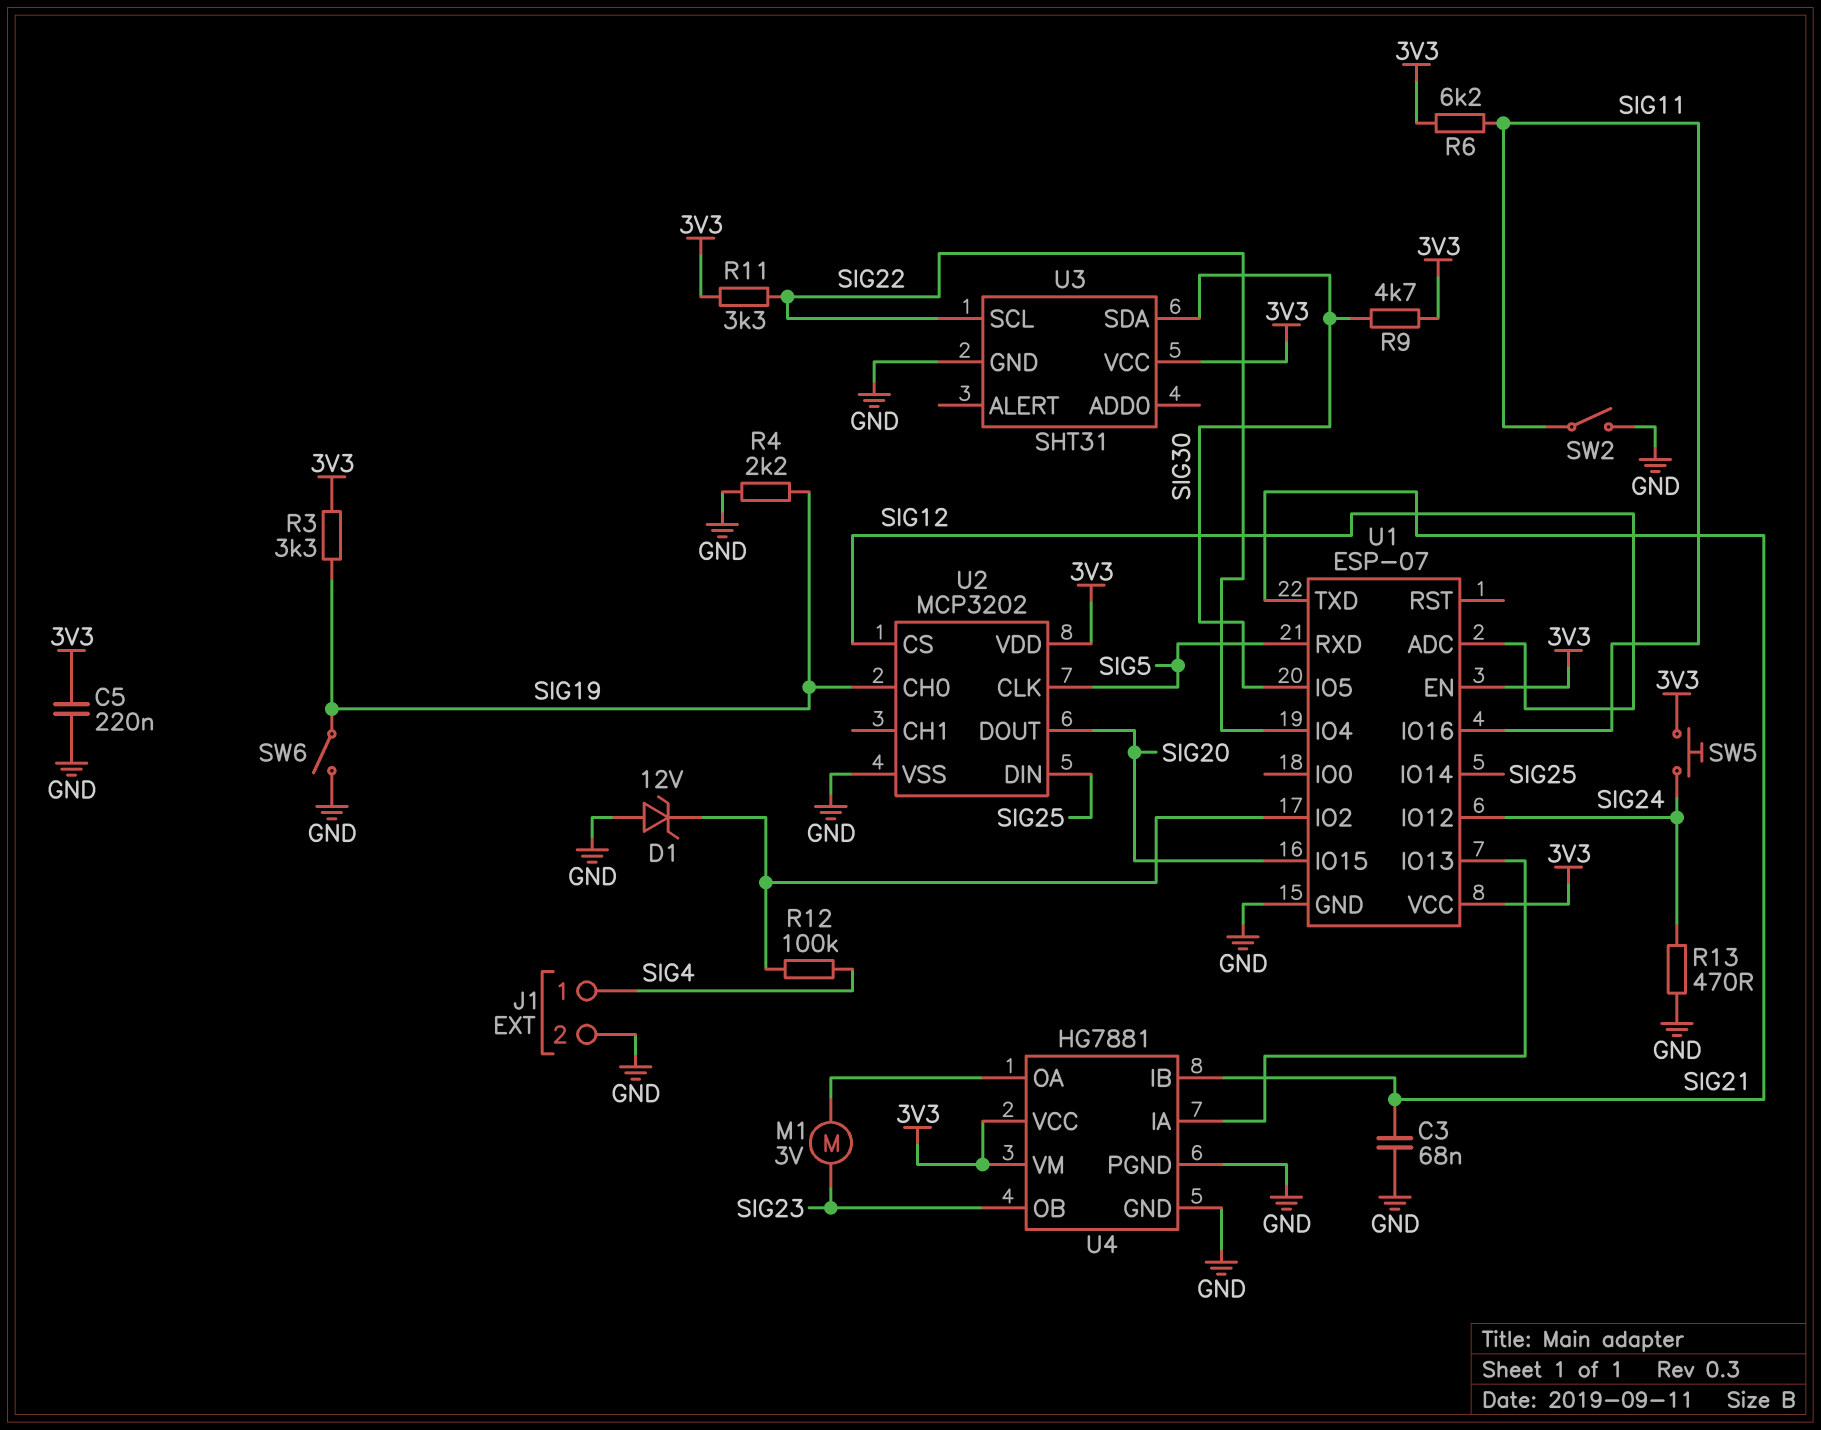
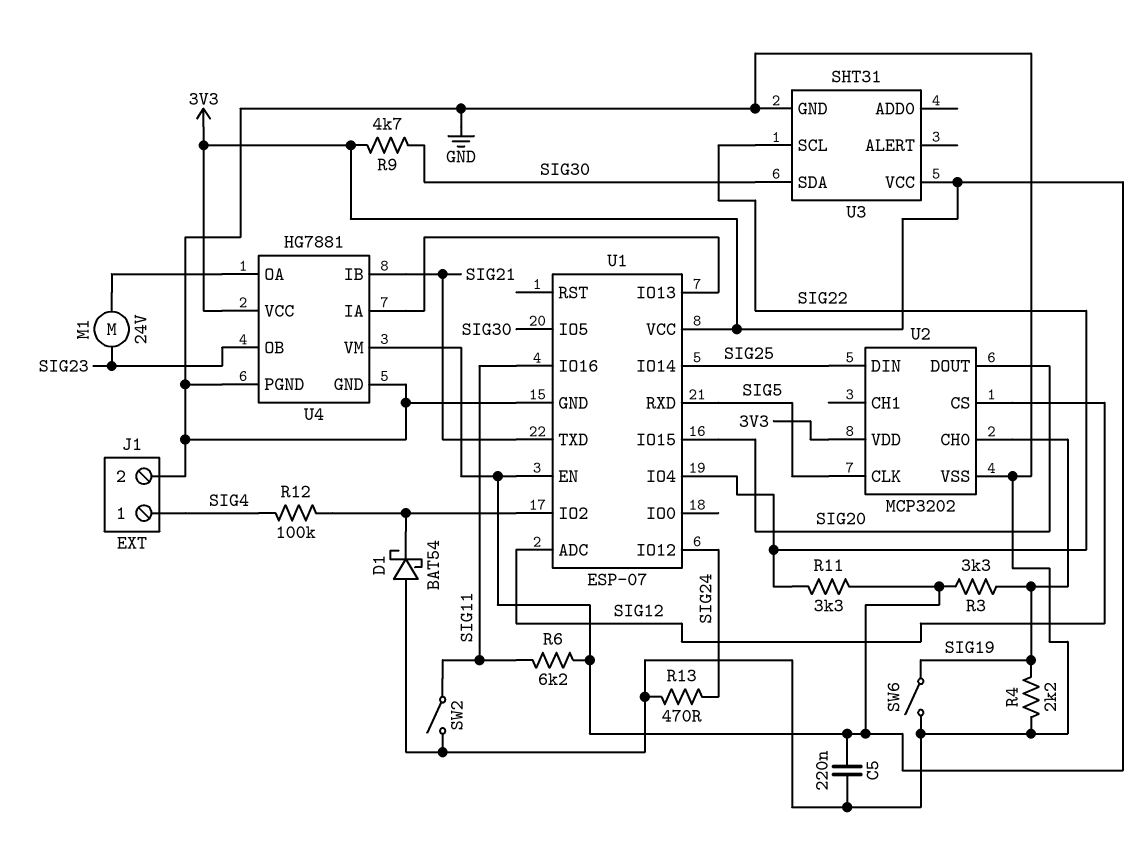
C3: 68nF (GND, SIG21) -> none
D1: zener 12V (A GND, K U1/IO2) -> schottky BAT54 (A GND, K U1/IO2)
M1: motor 3V (SIG23, U4/OA) -> motor 24V (SIG23, U4/OA)
SW5: button (3V3, SIG24) -> none

